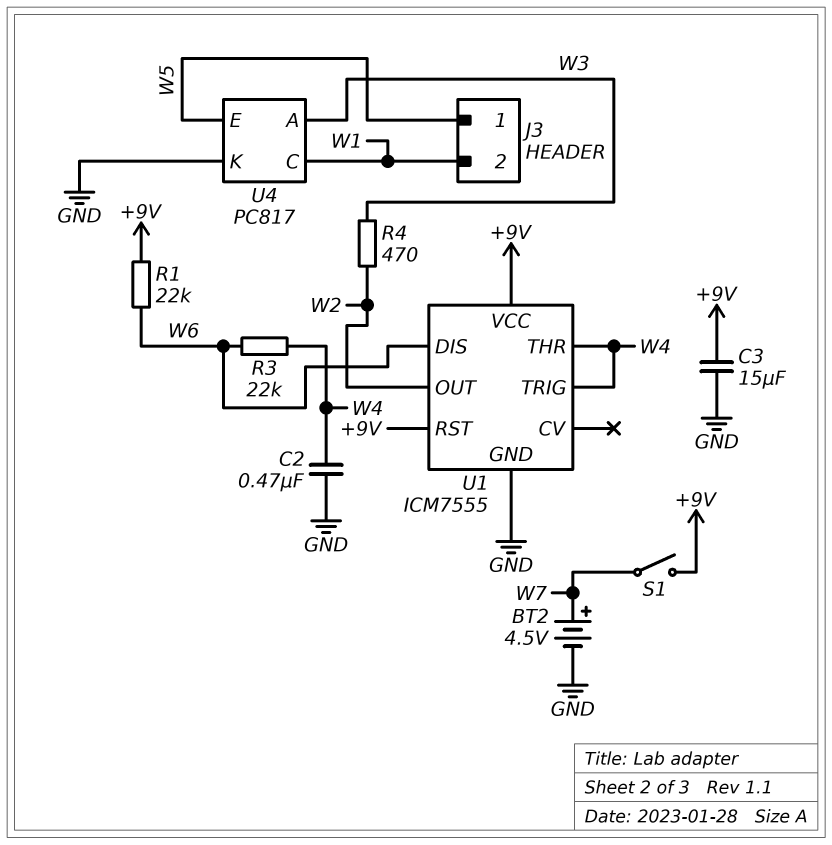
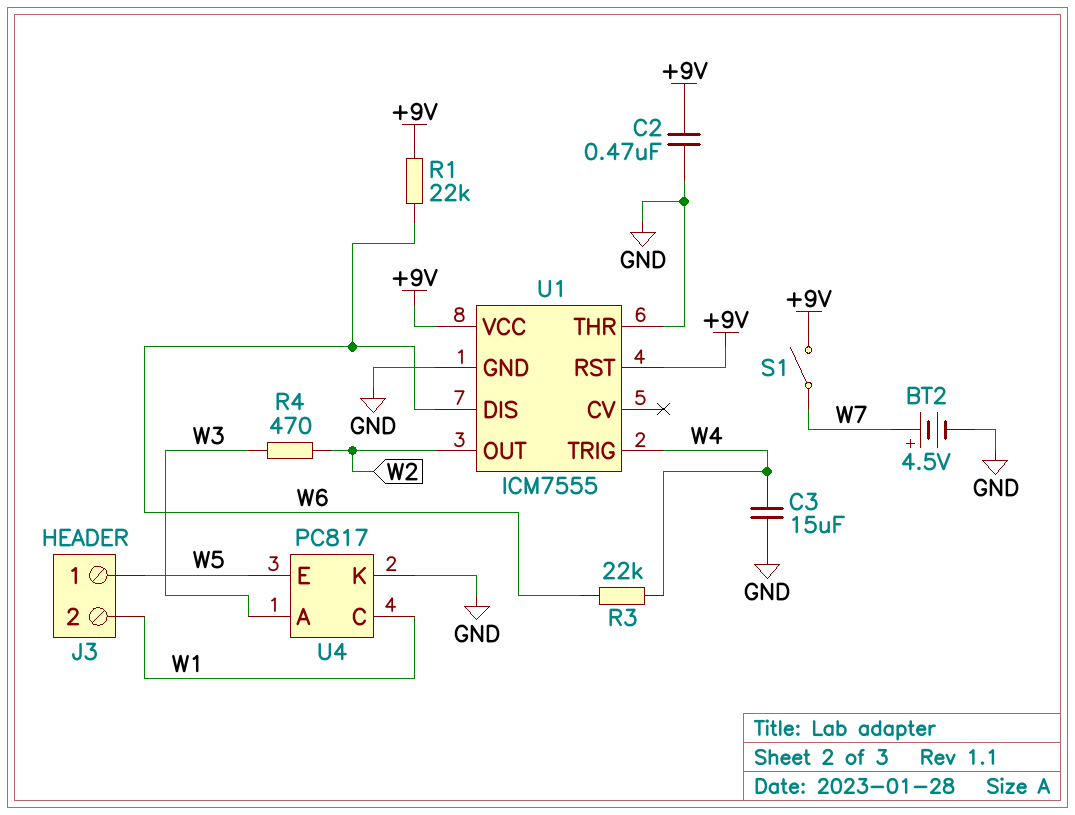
C2: 470nF (GND, W4) -> 470nF (+9V, GND)
C3: 15uF (+9V, GND) -> 15uF (GND, W4)
U1 pin THR: W4 -> GND

